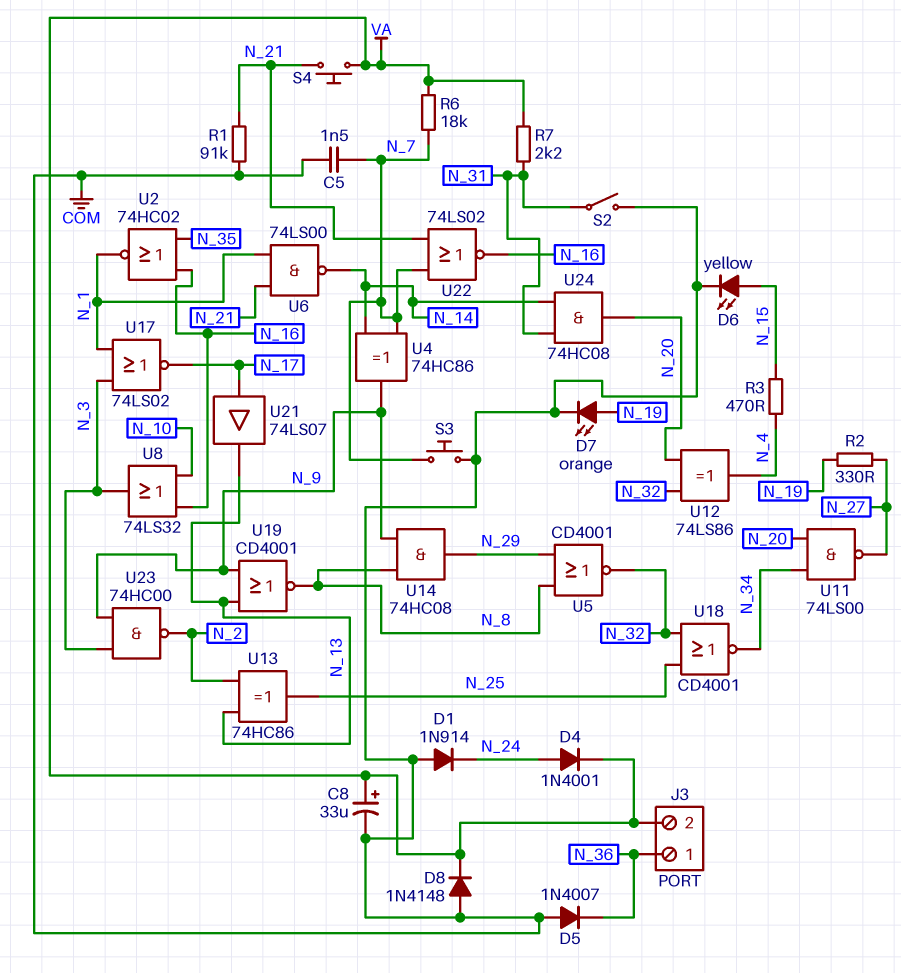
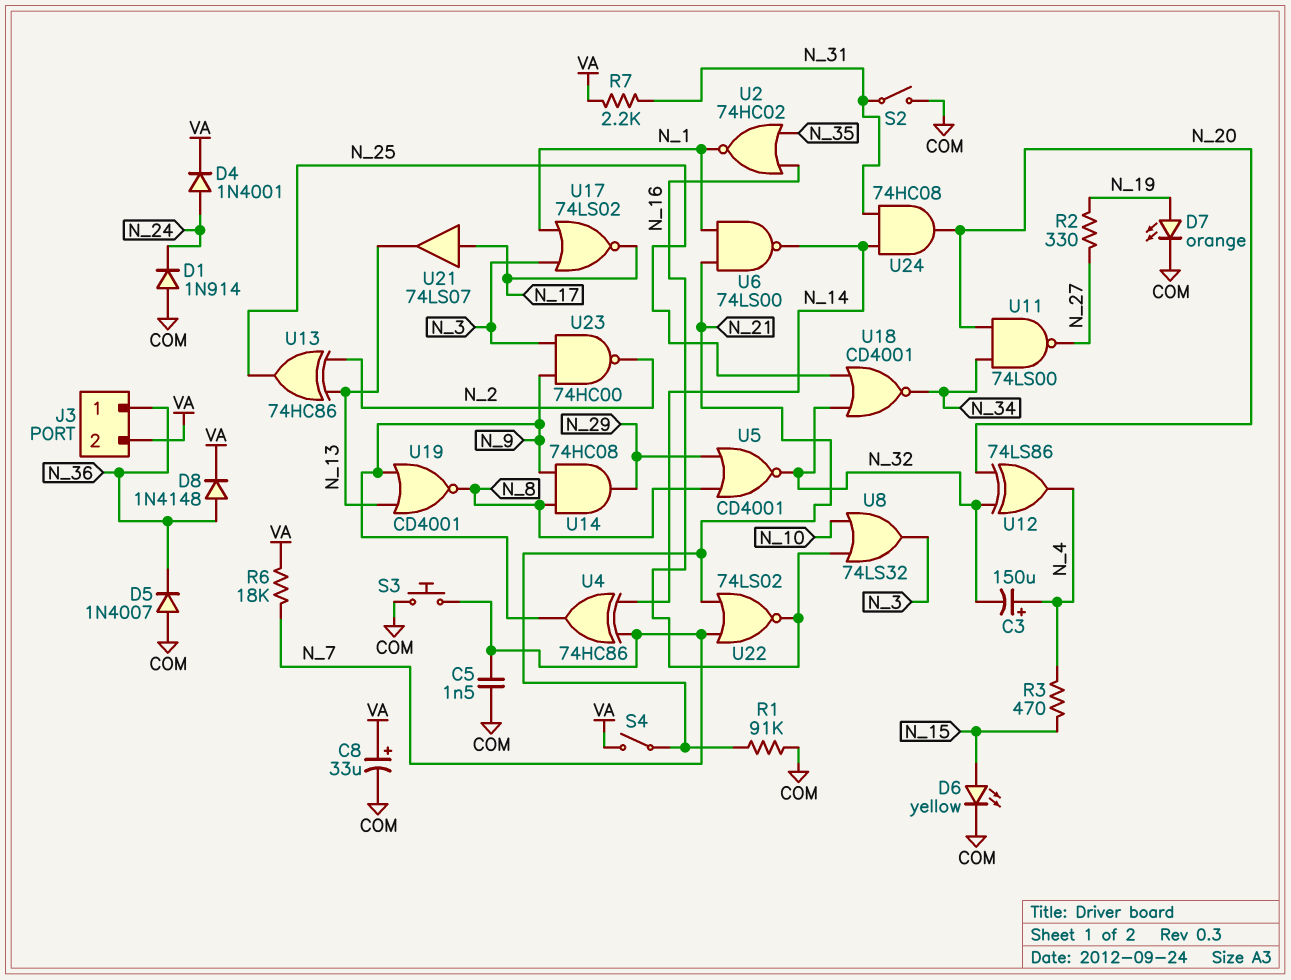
C3: none -> 150uF (plus N_4, minus N_32)
D8: diode 1N4148 (A COM, K VA) -> diode 1N4148 (A N_36, K VA)
S4: button (N_21, VA) -> switch (N_21, VA)

